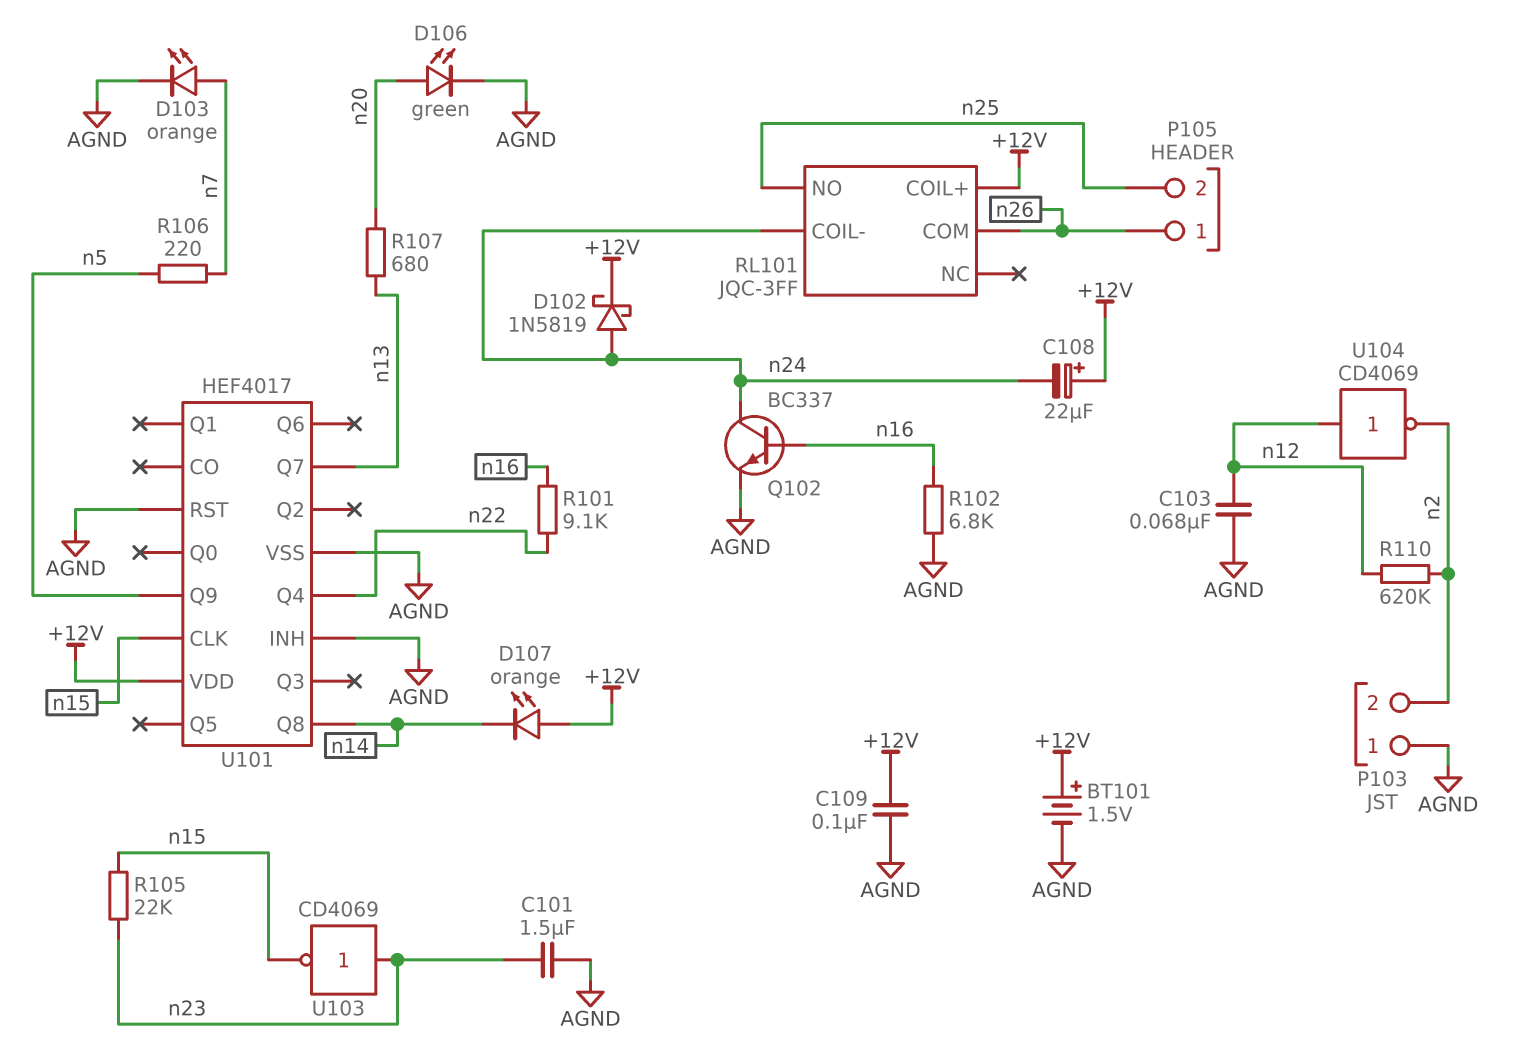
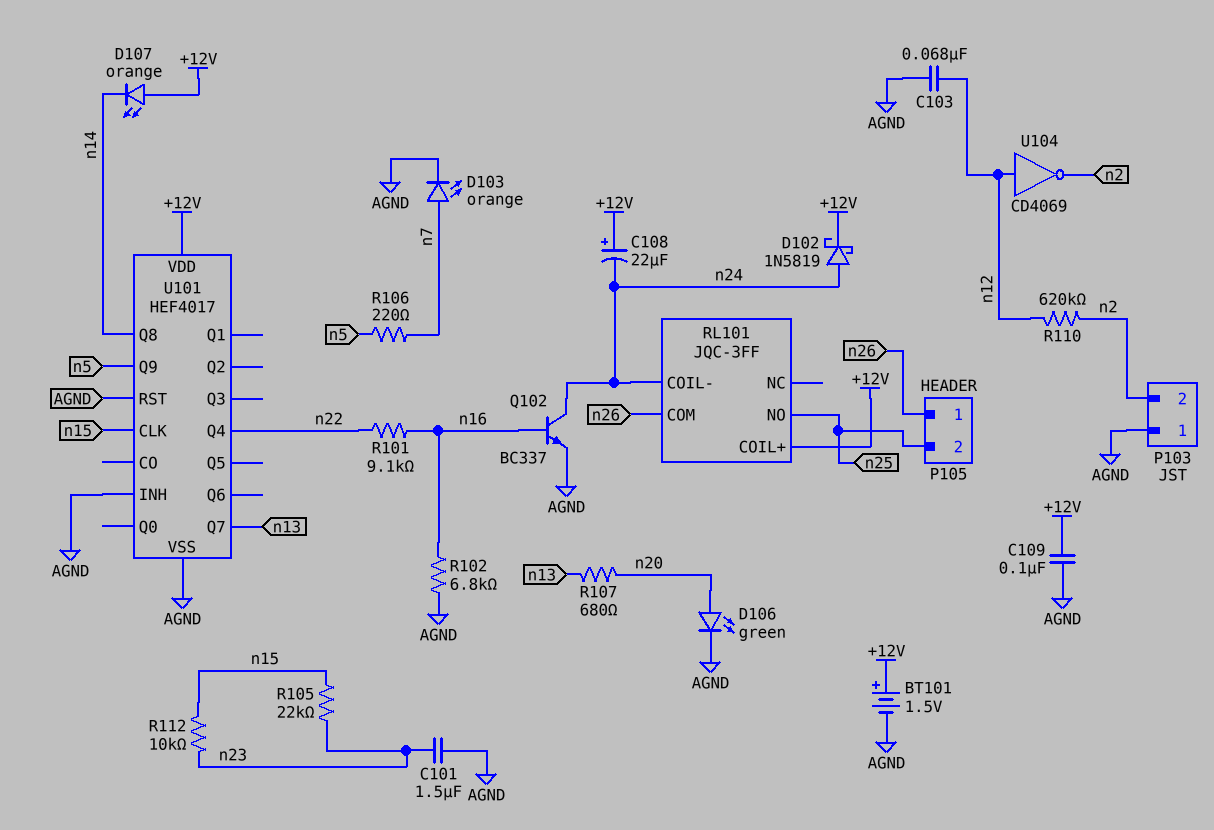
R112: none -> 10k (n15, n23)
U103: NOT CD4069 (in n23, out n15) -> none

